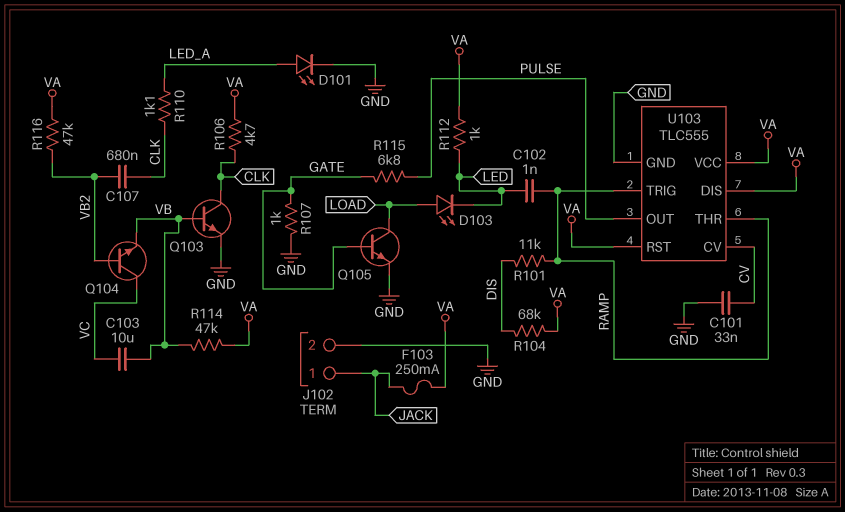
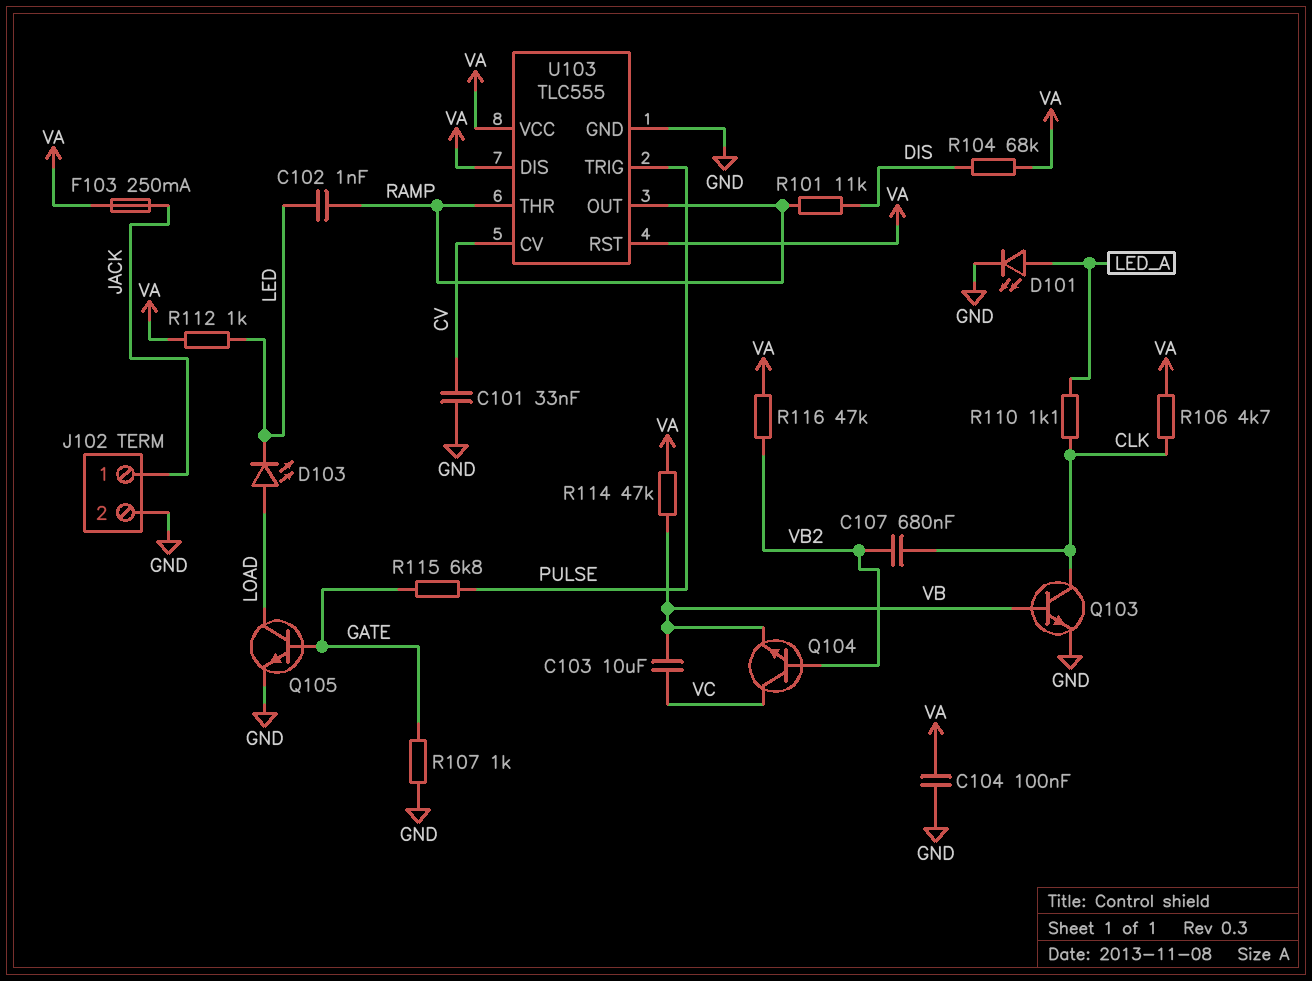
C104: none -> 100nF (GND, VA)
U103 pin OUT: PULSE -> RAMP
U103 pin TRIG: RAMP -> PULSE

